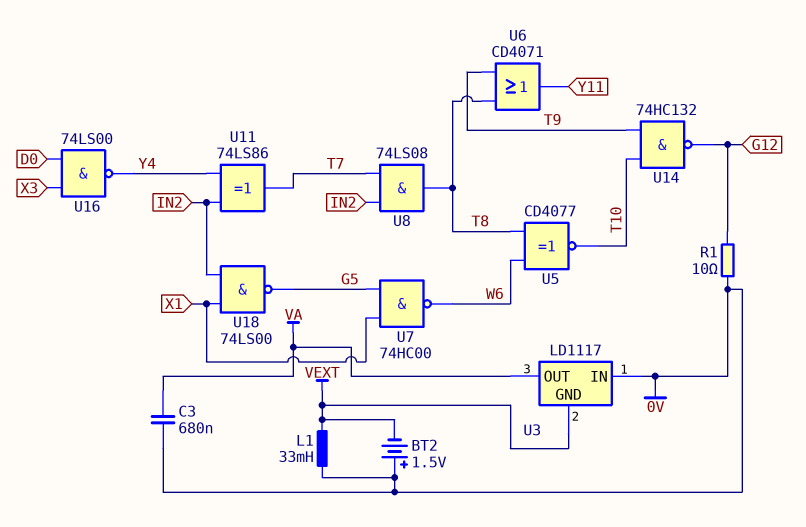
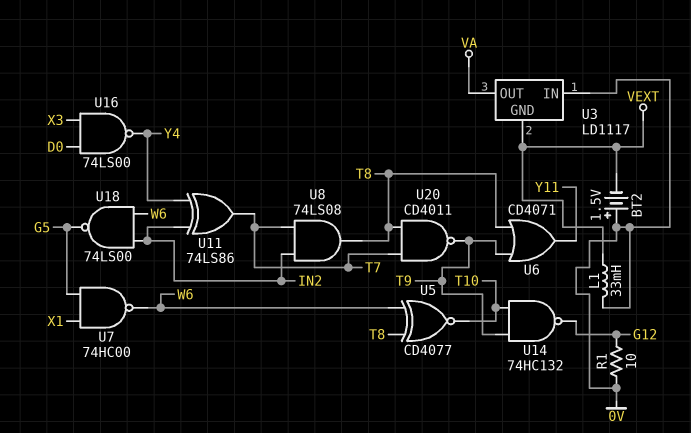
C3: 680nF (0V, VA) -> none
U18: NAND 74LS00 (in IN2, in X1, out G5) -> NAND 74LS00 (in IN2, in W6, out G5)
U20: none -> NAND CD4011 (in T7, in T8, out T9)

